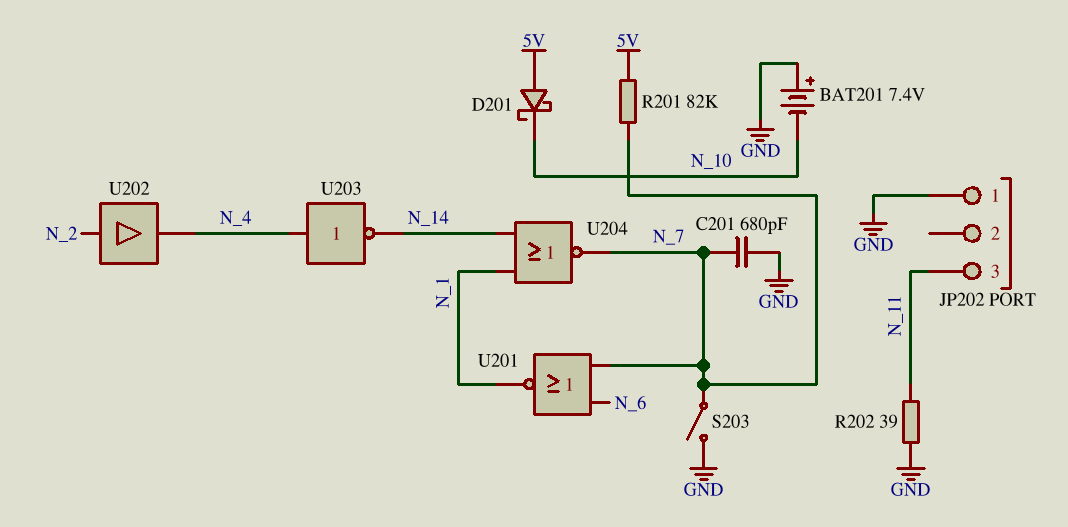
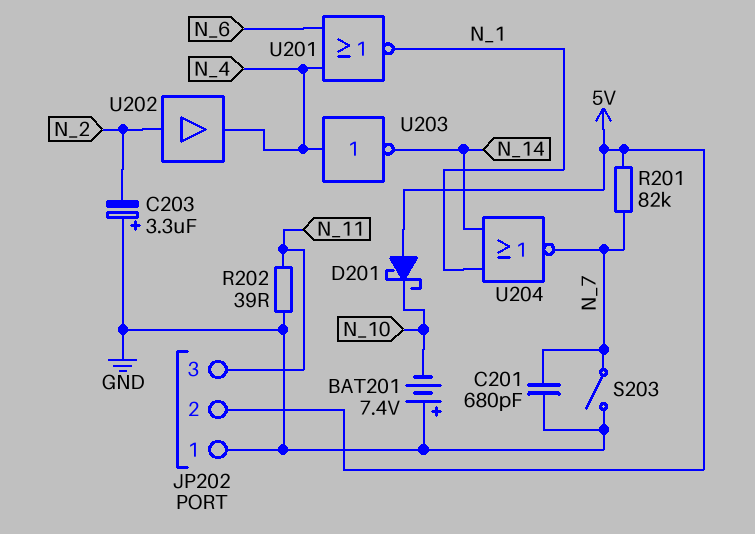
C203: none -> 3.3uF (plus GND, minus N_2)
JP202 pin 2: none -> 5V
U201: NOR (in N_6, in N_7, out N_1) -> NOR (in N_4, in N_6, out N_1)

